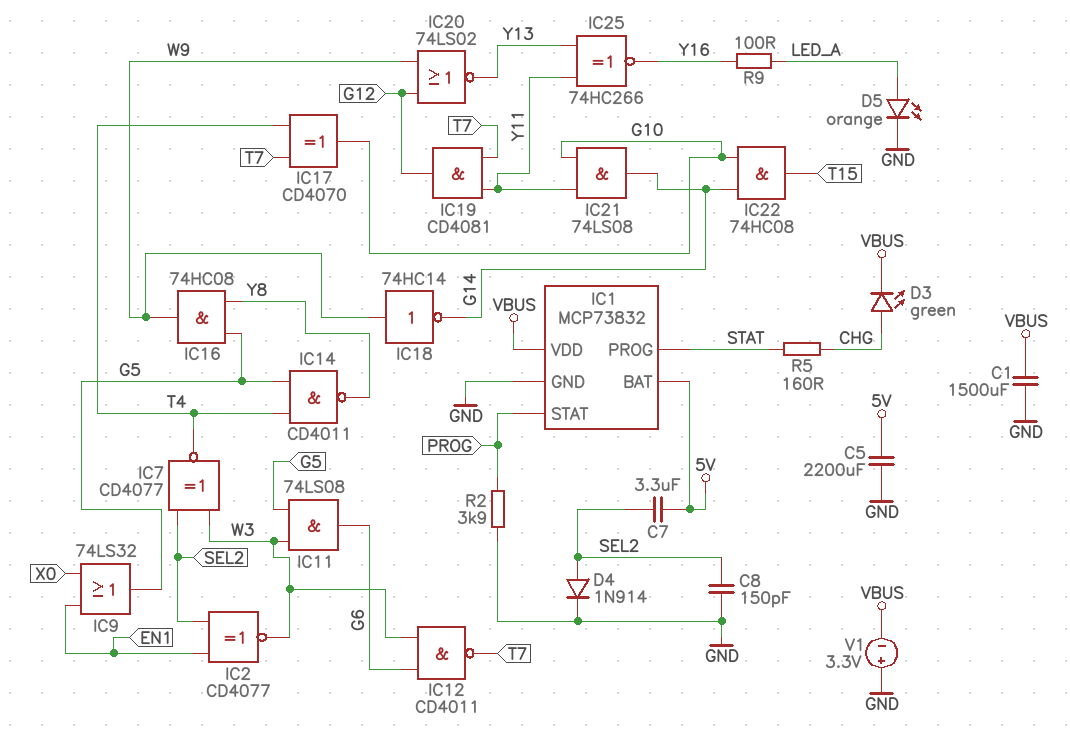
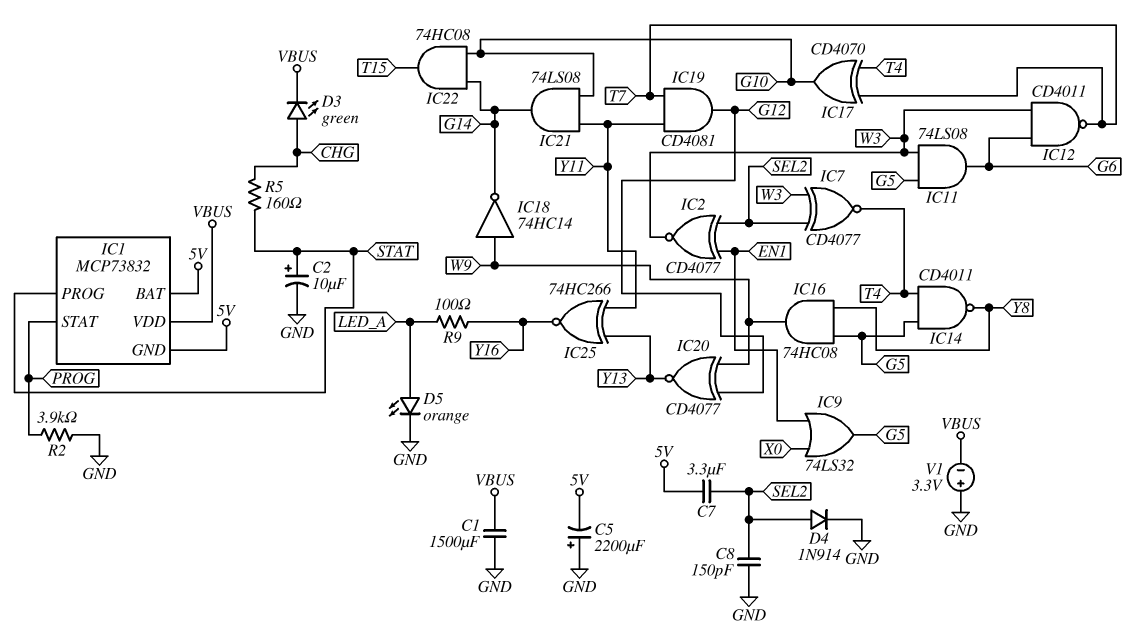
C2: none -> 10uF (plus STAT, minus GND)
C5: 2200uF (5V, GND) -> 2200uF (plus GND, minus 5V)
IC1 pin GND: GND -> 5V
IC20: NOR 74LS02 (in G12, in W9, out Y13) -> XNOR CD4077 (in G12, in W9, out Y13)

